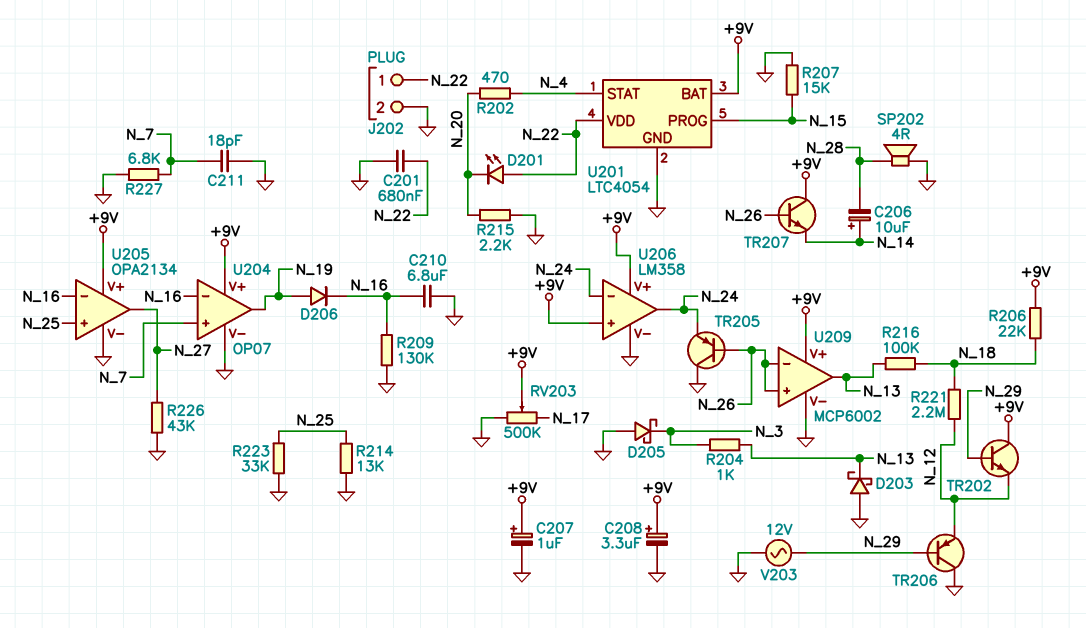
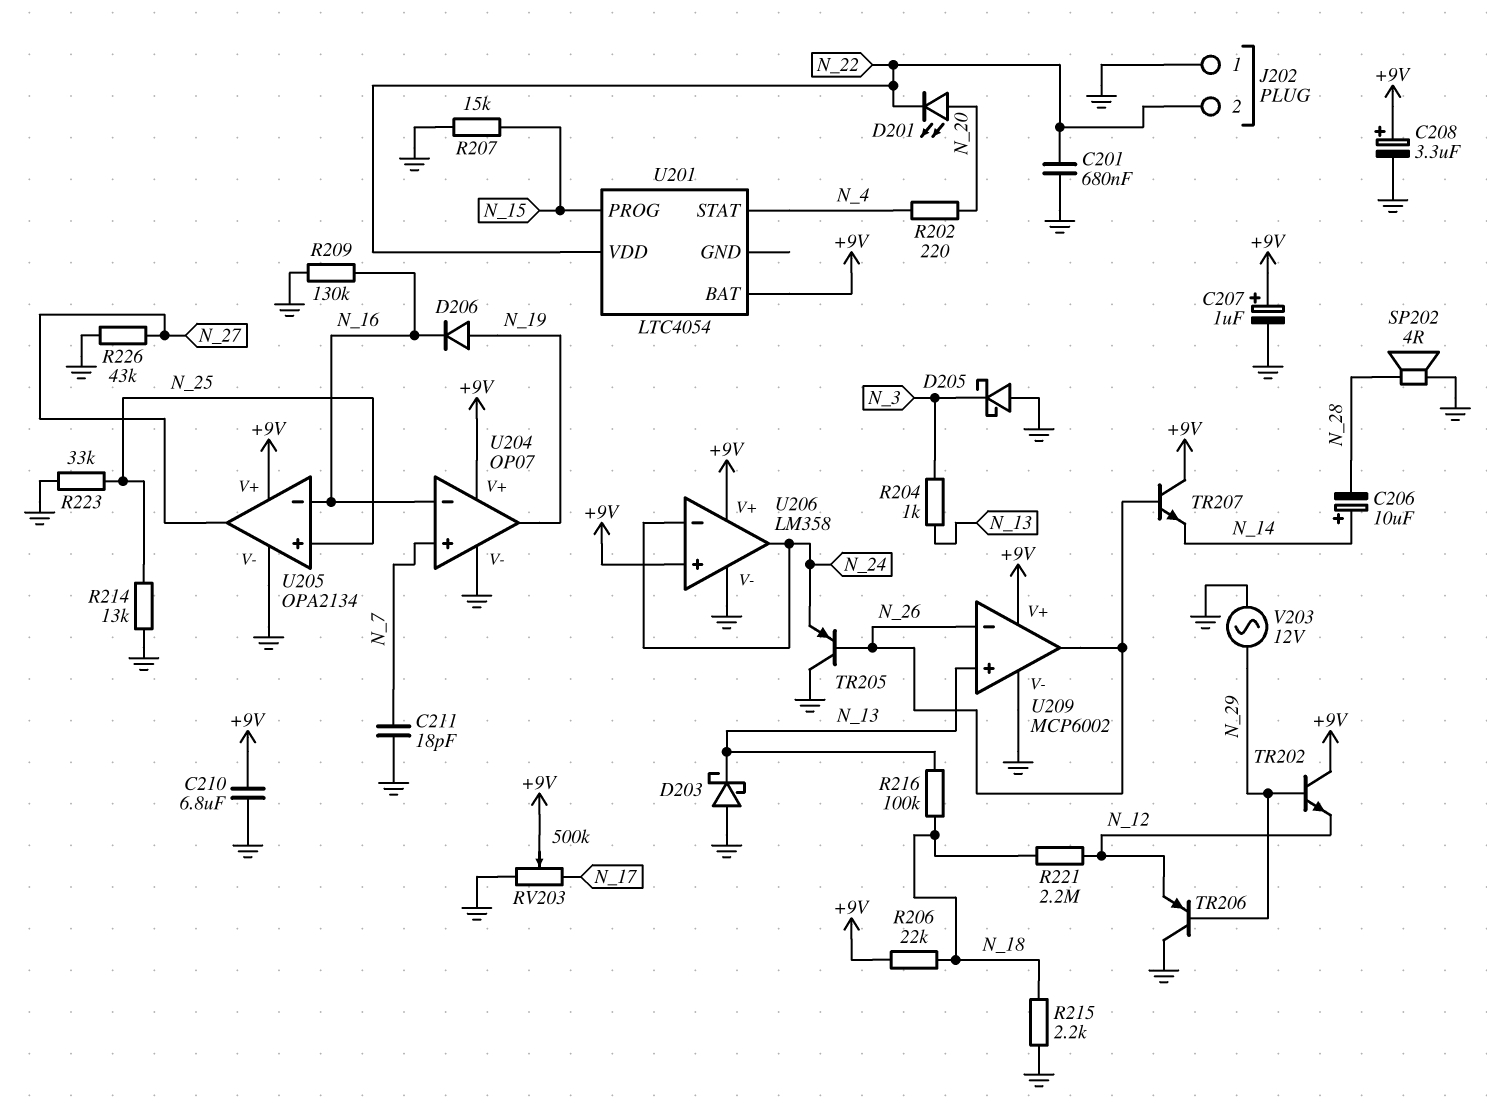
C210: 6.8uF (GND, N_16) -> 6.8uF (+9V, GND)
D201: LED (A N_22, K N_20) -> LED (A N_20, K N_22)
J202 pin 1: N_22 -> GND
J202 pin 2: GND -> N_22
R202: 470 (N_4, N_20) -> 220 (N_4, N_20)
R215: 2.2k (GND, N_20) -> 2.2k (GND, N_18)
R227: 6.8k (GND, N_7) -> none
U201 pin GND: GND -> none
U209 pin in+: N_26 -> N_13
U209 pin out: N_13 -> N_26

